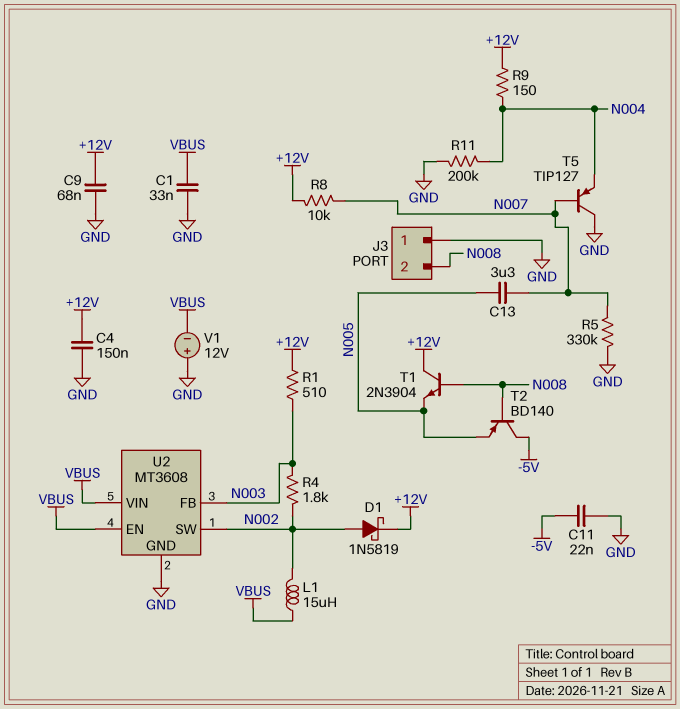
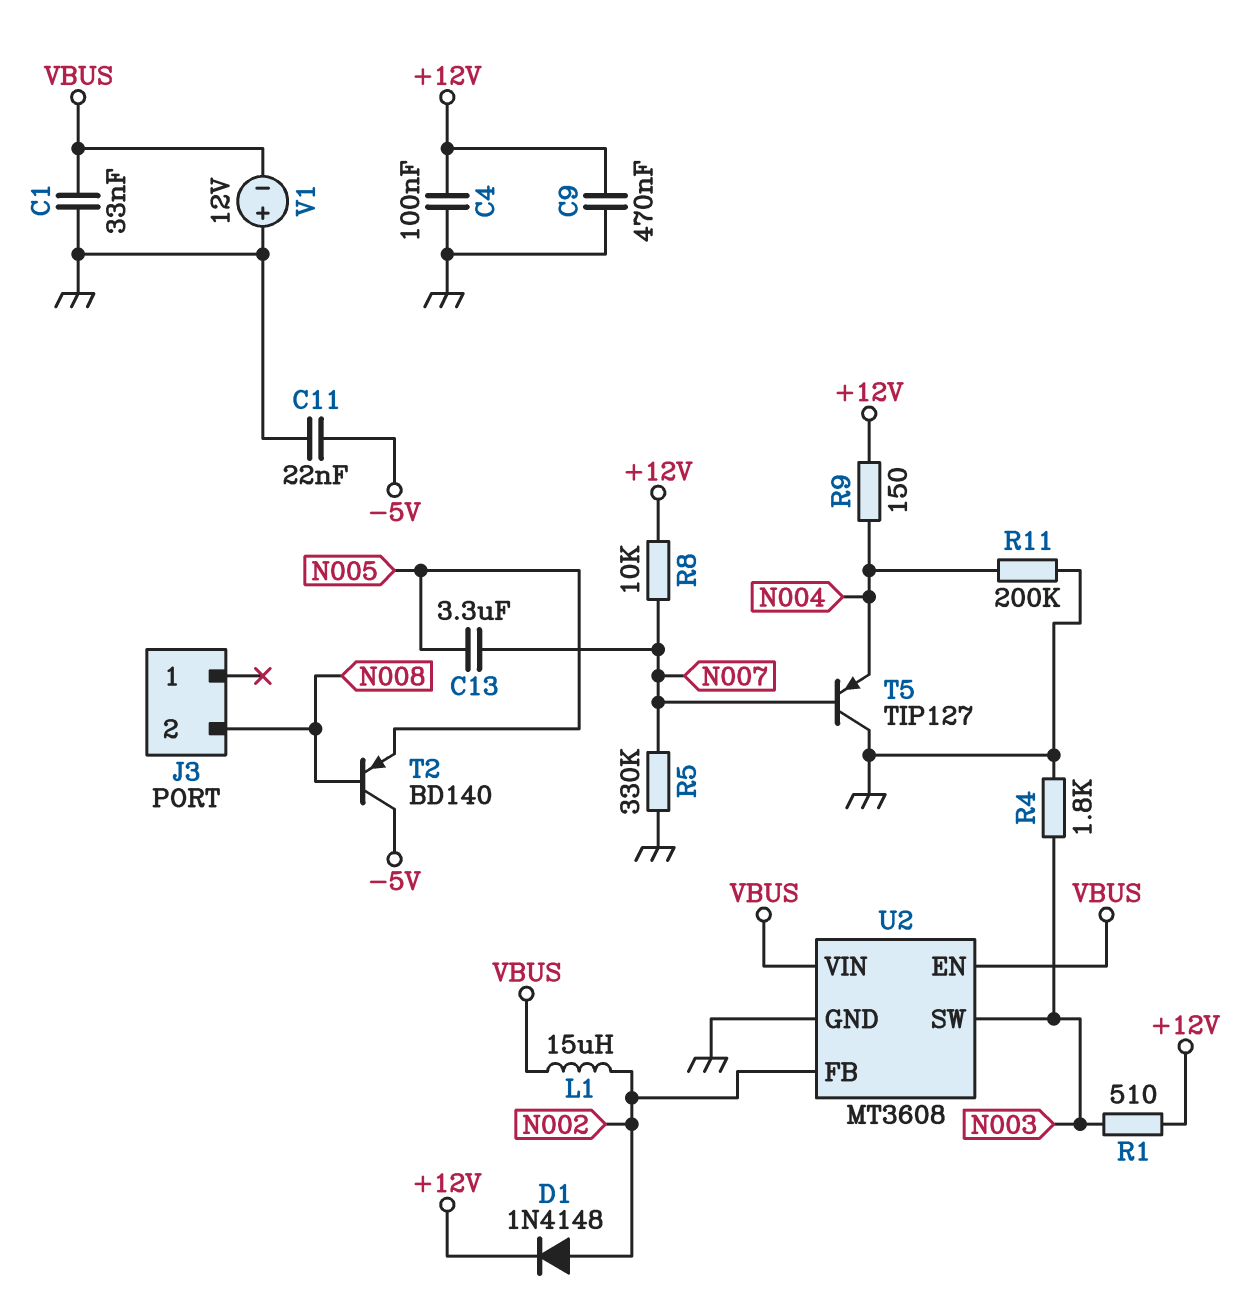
C4: 150nF (+12V, GND) -> 100nF (+12V, GND)
C9: 68nF (+12V, GND) -> 470nF (+12V, GND)
D1: schottky 1N5819 (A N002, K +12V) -> diode 1N4148 (A N002, K +12V)
J3 pin 1: GND -> none
R4: 1.8k (N002, N003) -> 1.8k (GND, N003)
T1: NPN 2N3904 (B N008, C +12V, E N005) -> none
U2 pin FB: N003 -> N002
U2 pin SW: N002 -> N003

